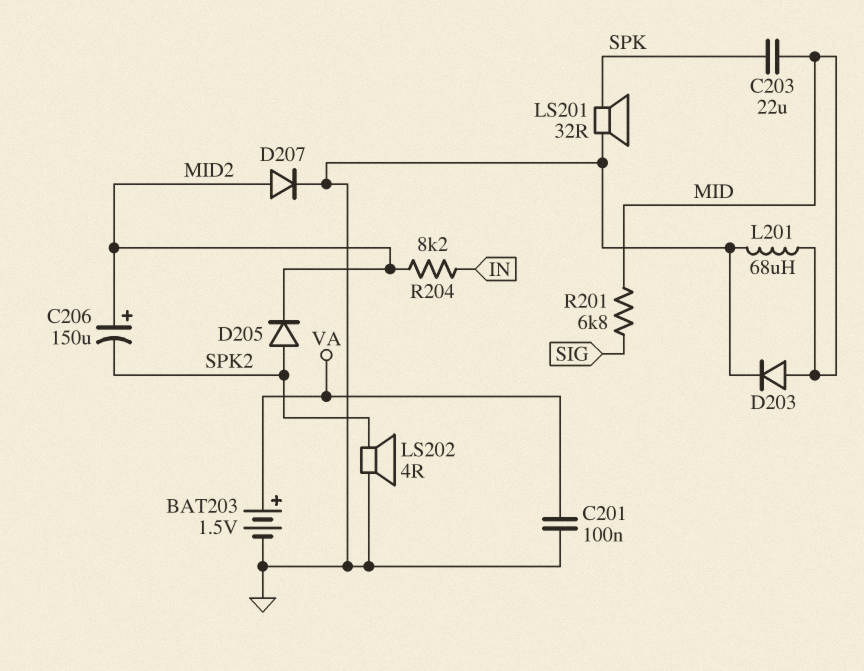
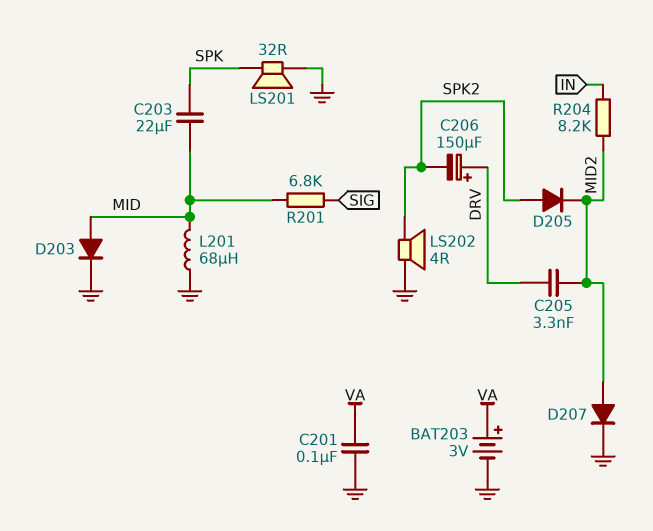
BAT203: 1.5V (plus VA, minus GND) -> 3V (plus VA, minus GND)
C205: none -> 3.3nF (DRV, MID2)
C206: 150uF (plus MID2, minus SPK2) -> 150uF (plus DRV, minus SPK2)

